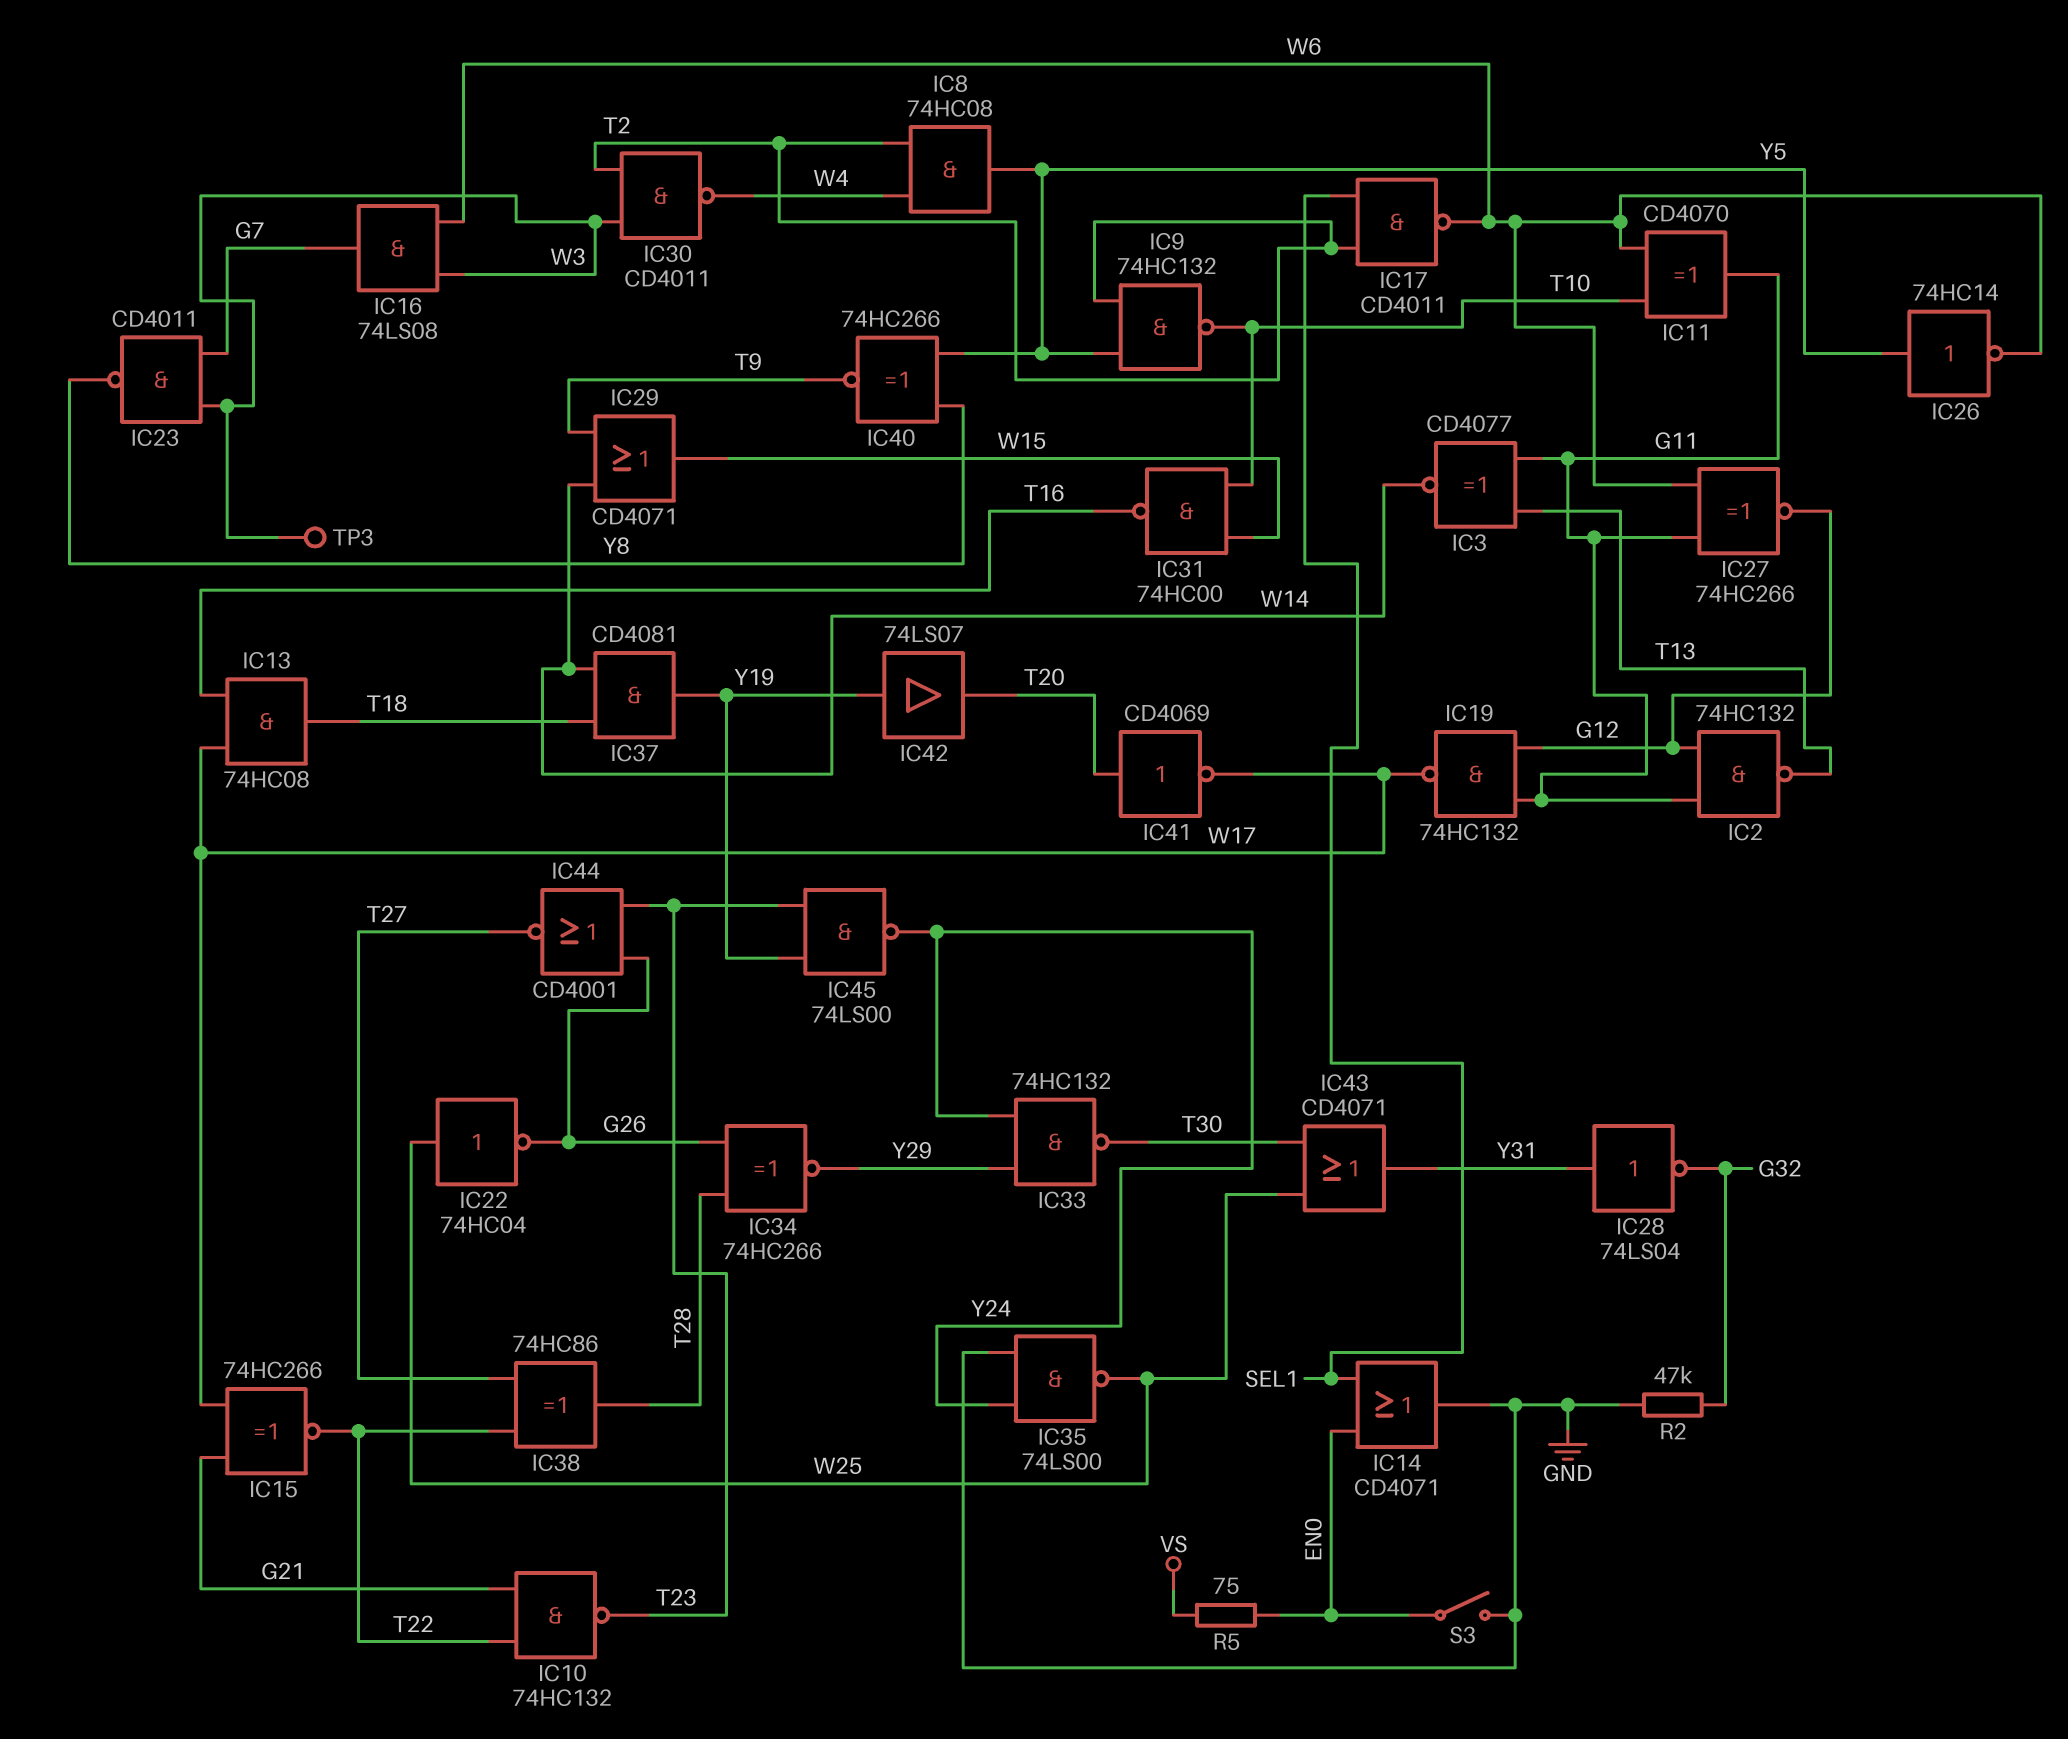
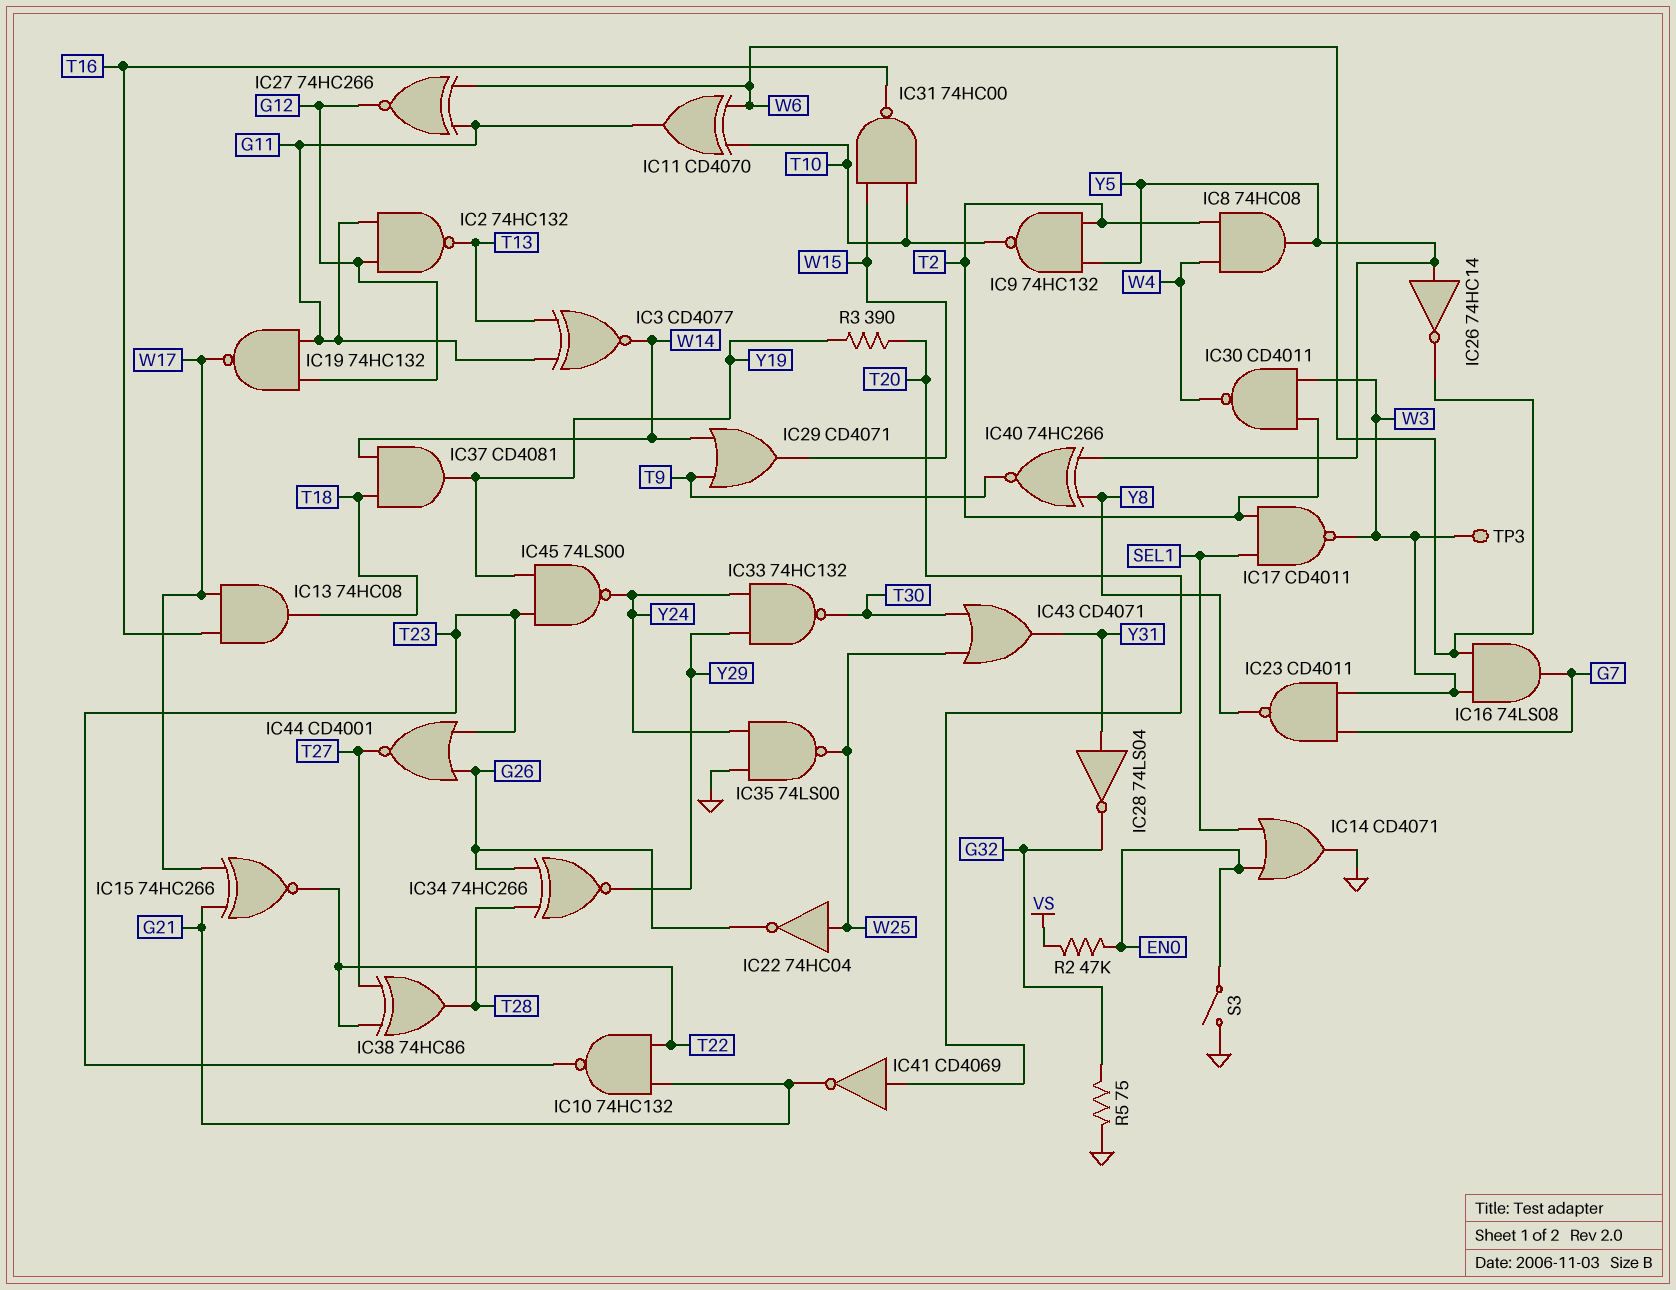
IC17: NAND CD4011 (in SEL1, in T2, out W6) -> NAND CD4011 (in SEL1, in T2, out W3)
IC41: NOT CD4069 (in T20, out W17) -> NOT CD4069 (in T20, out G21)
IC42: buffer 74LS07 (in Y19, out T20) -> none
R2: 47k (G32, GND) -> 47k (EN0, VS)
R3: none -> 390 (T20, Y19)
R5: 75 (EN0, VS) -> 75 (G32, GND)

